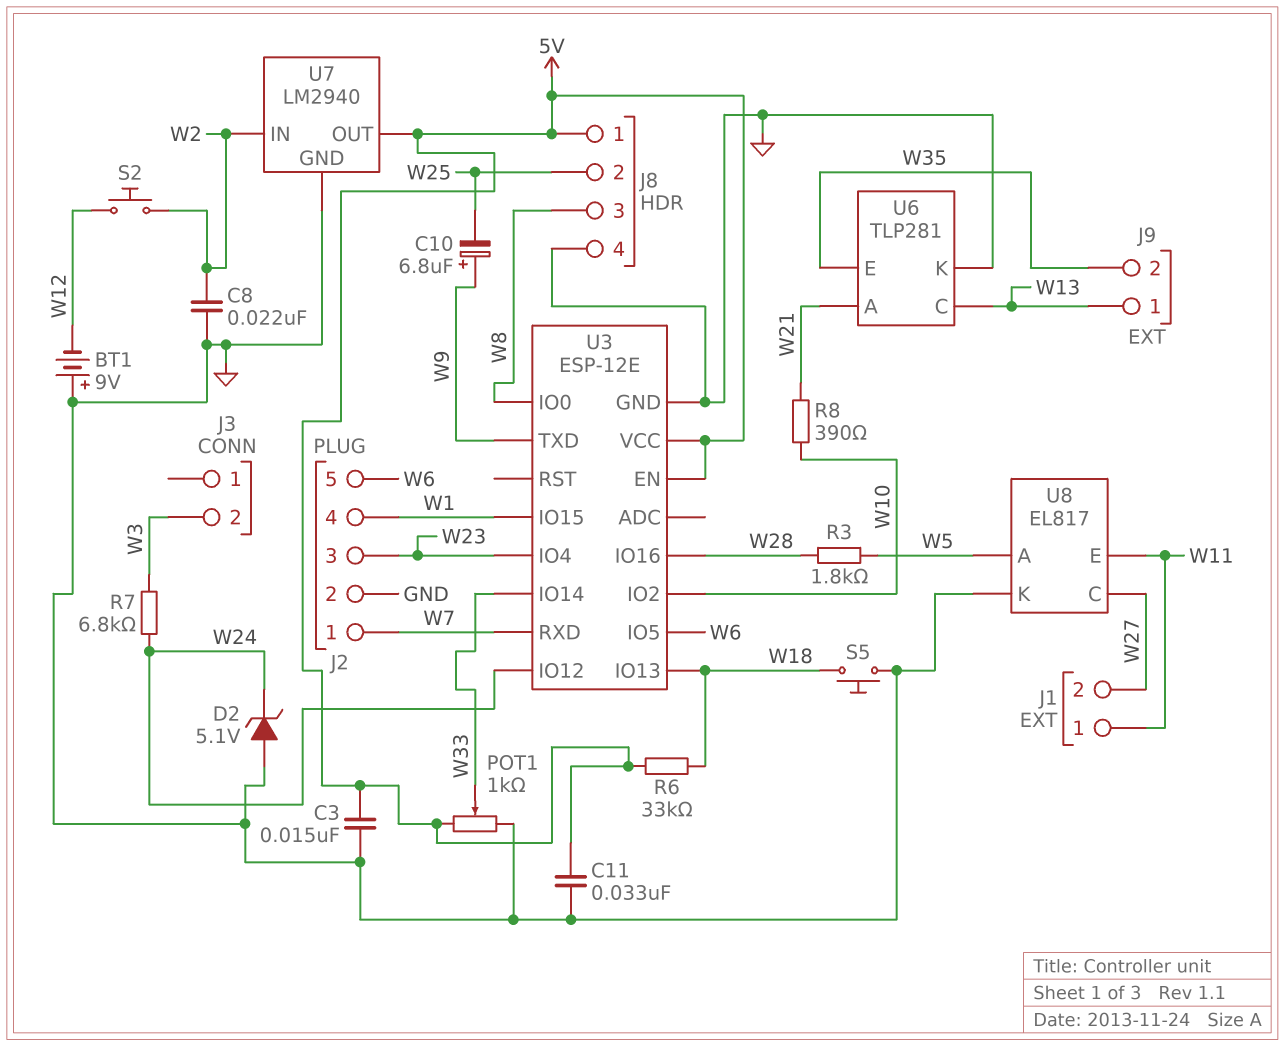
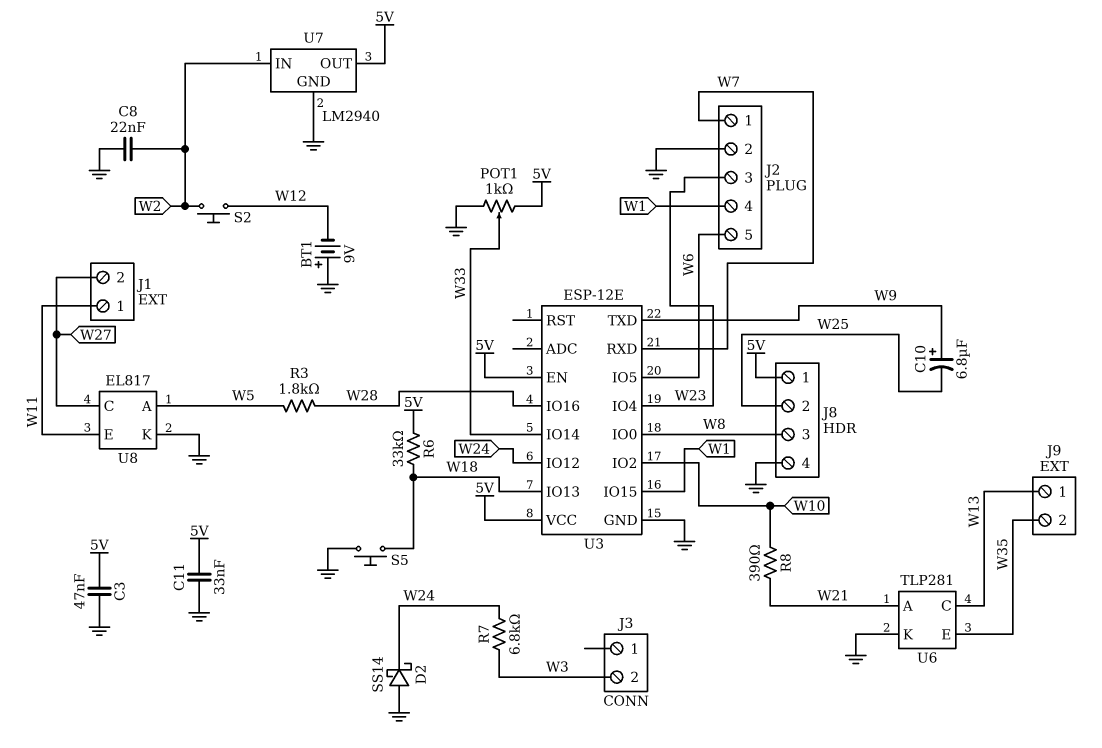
C3: 15nF (5V, GND) -> 47nF (5V, GND)
D2: zener 5.1V (A GND, K W24) -> schottky SS14 (A GND, K W24)

